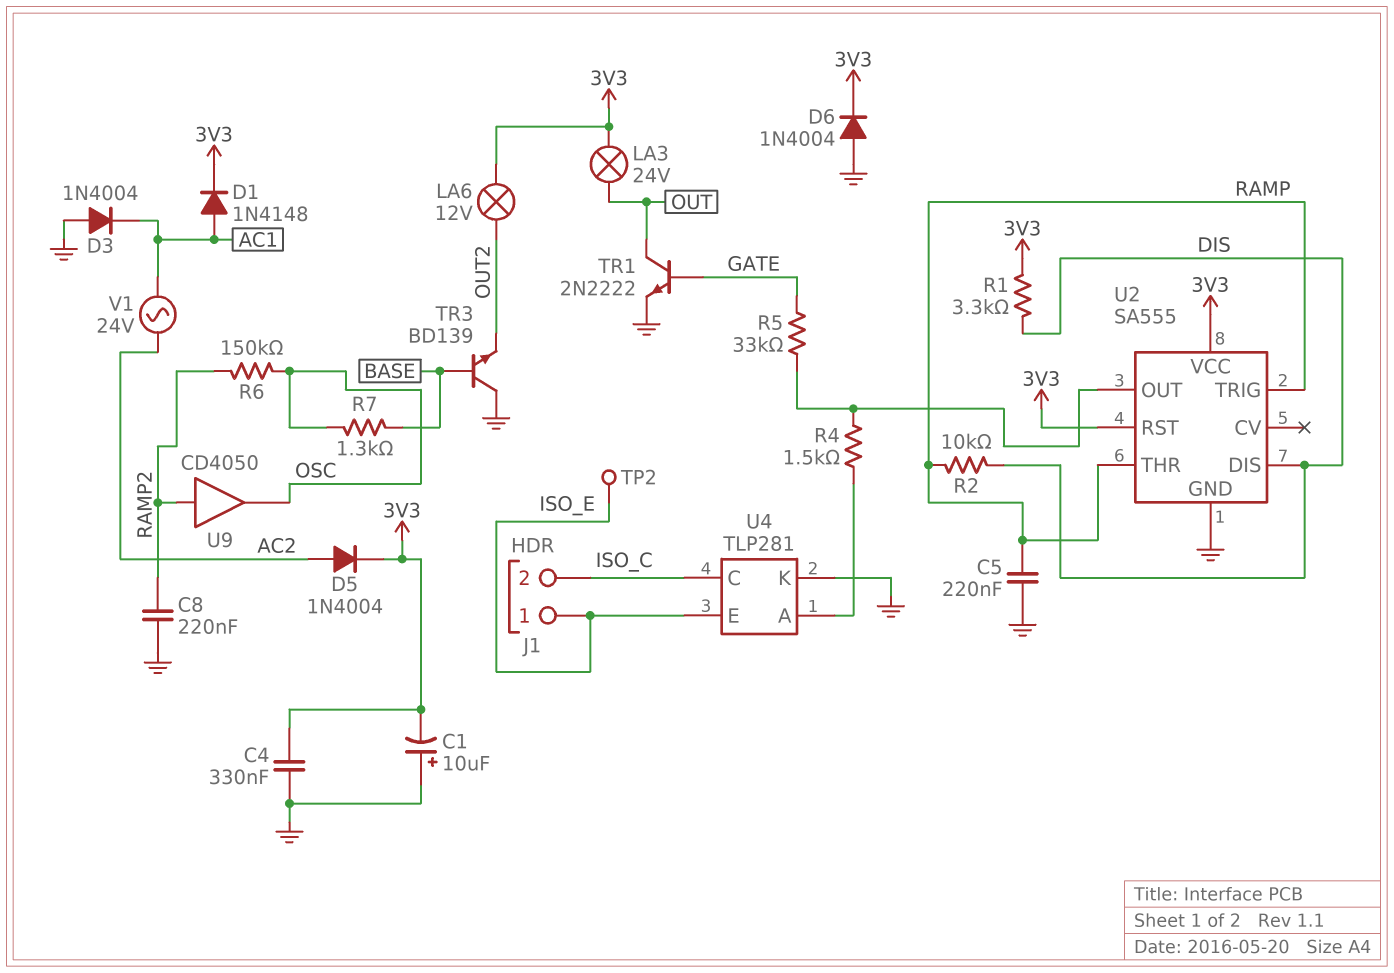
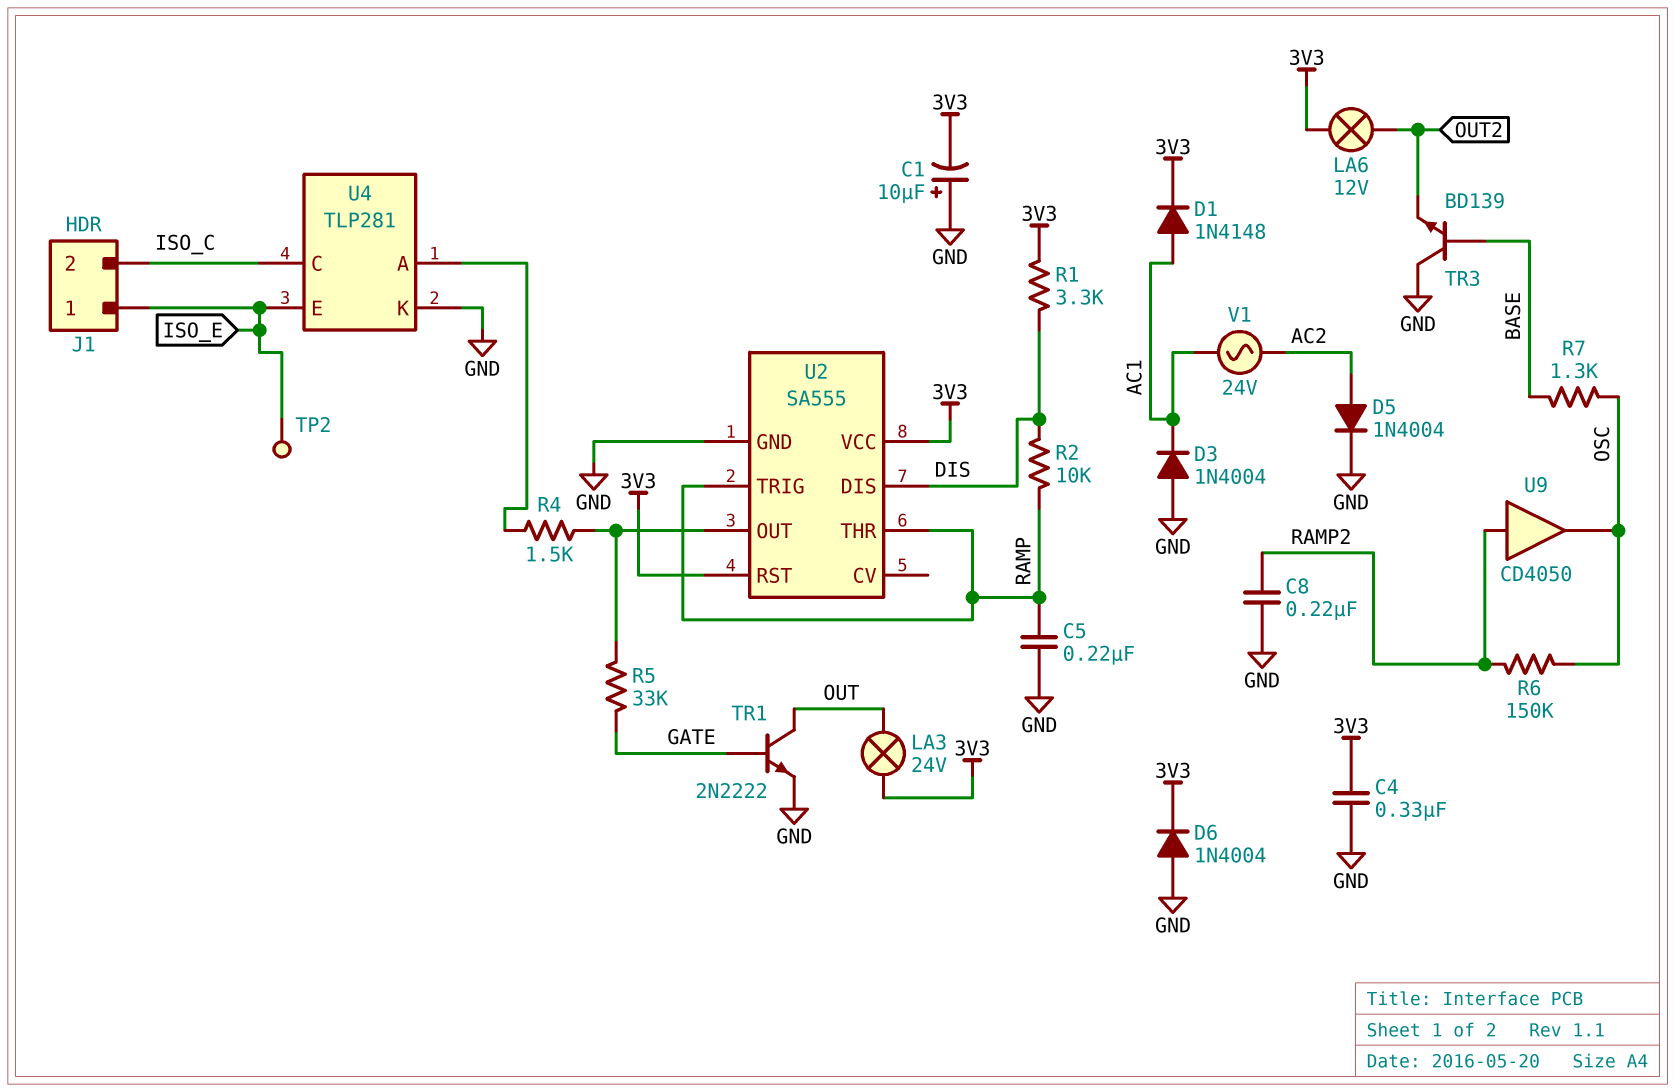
D5: diode 1N4004 (A AC2, K 3V3) -> diode 1N4004 (A AC2, K GND)

